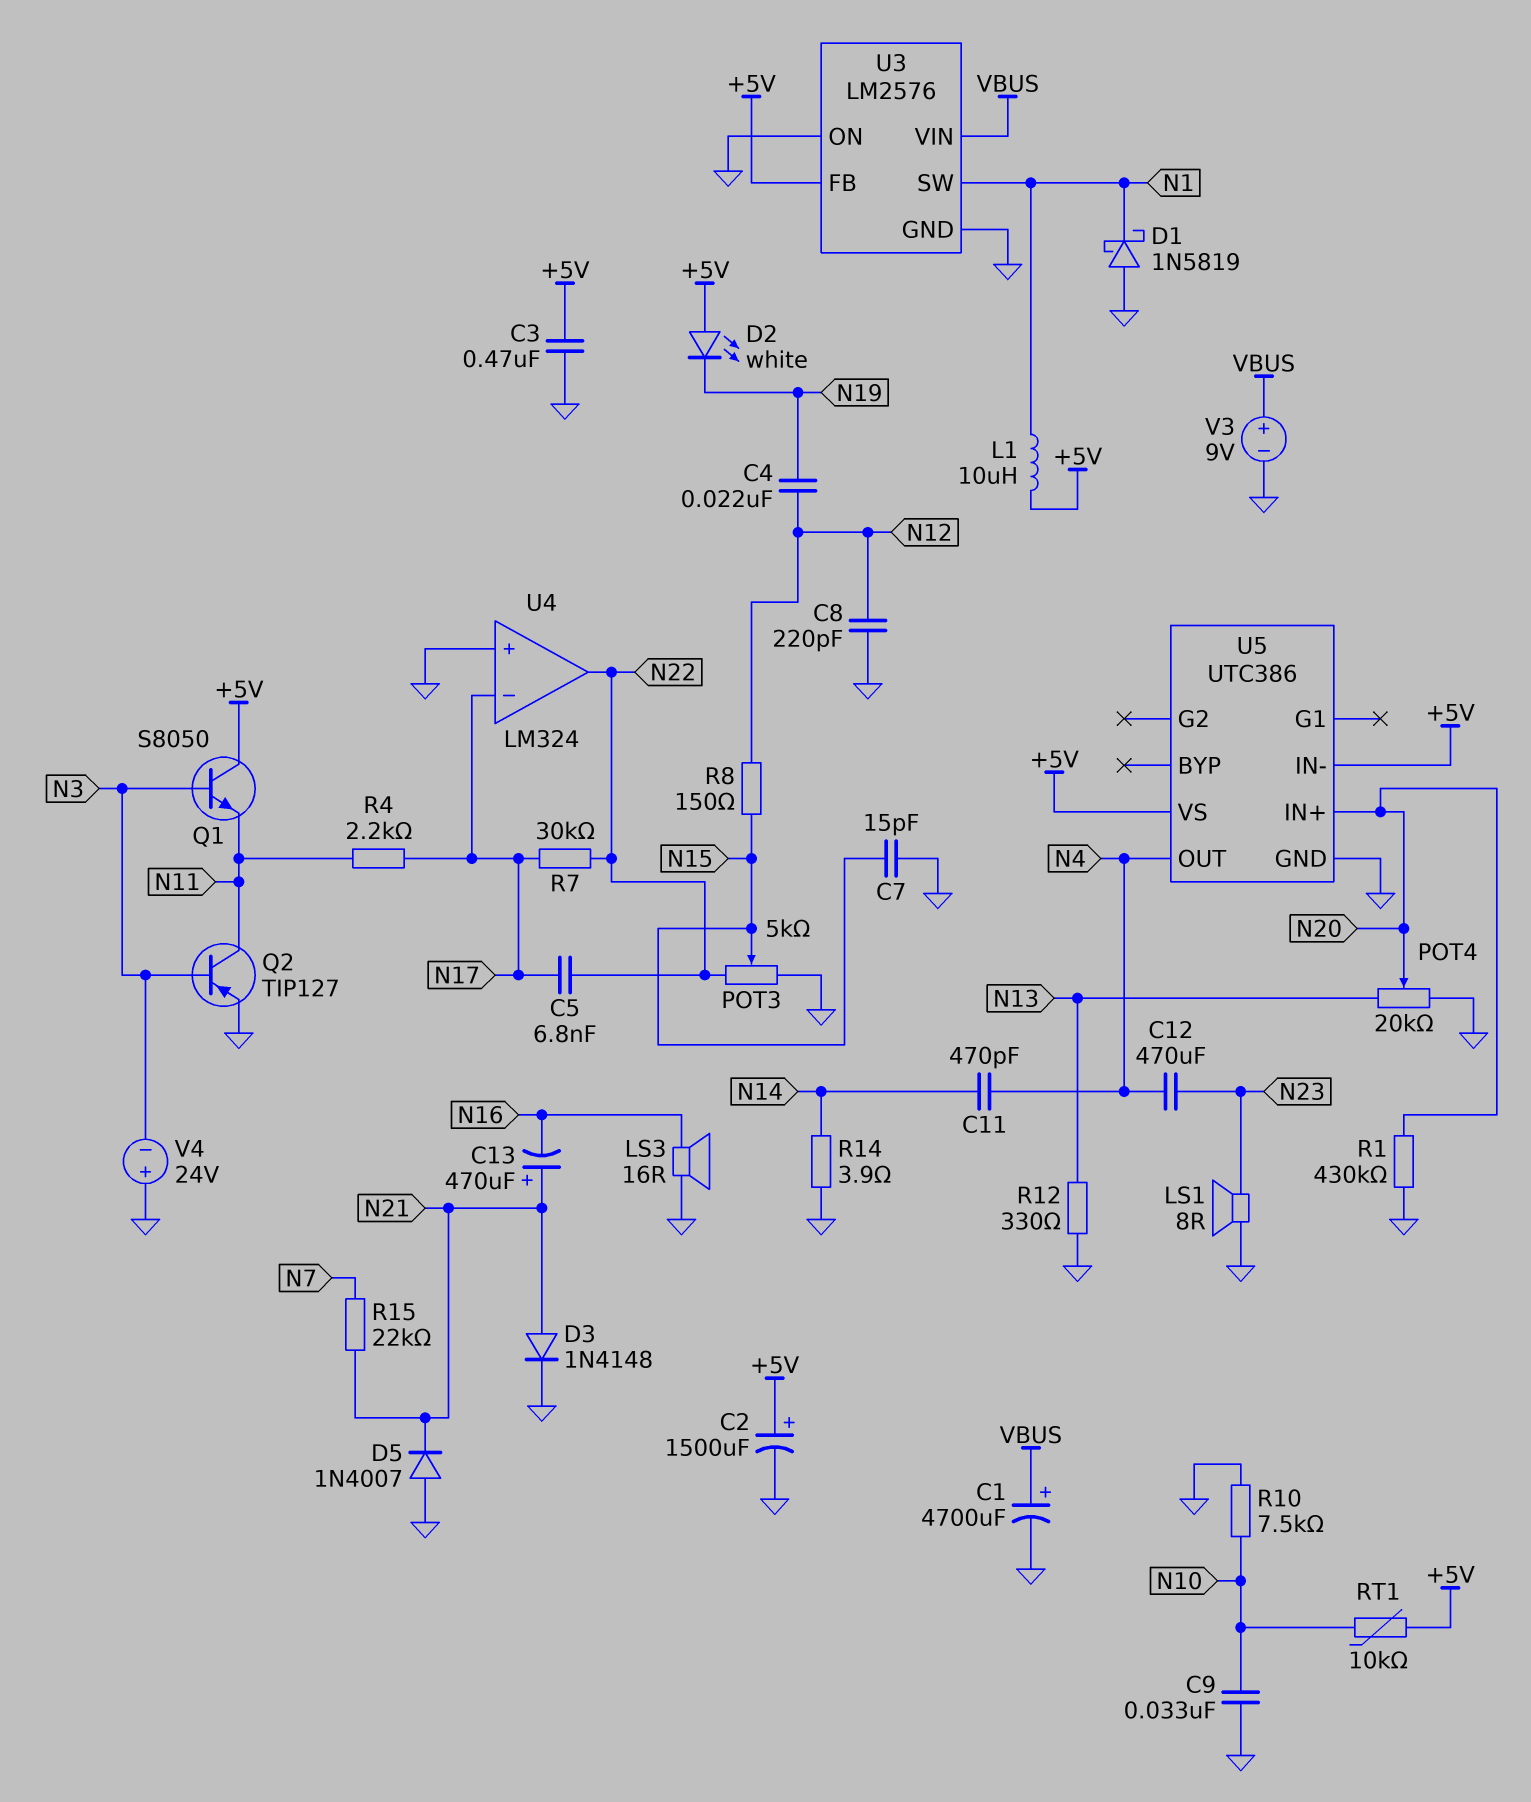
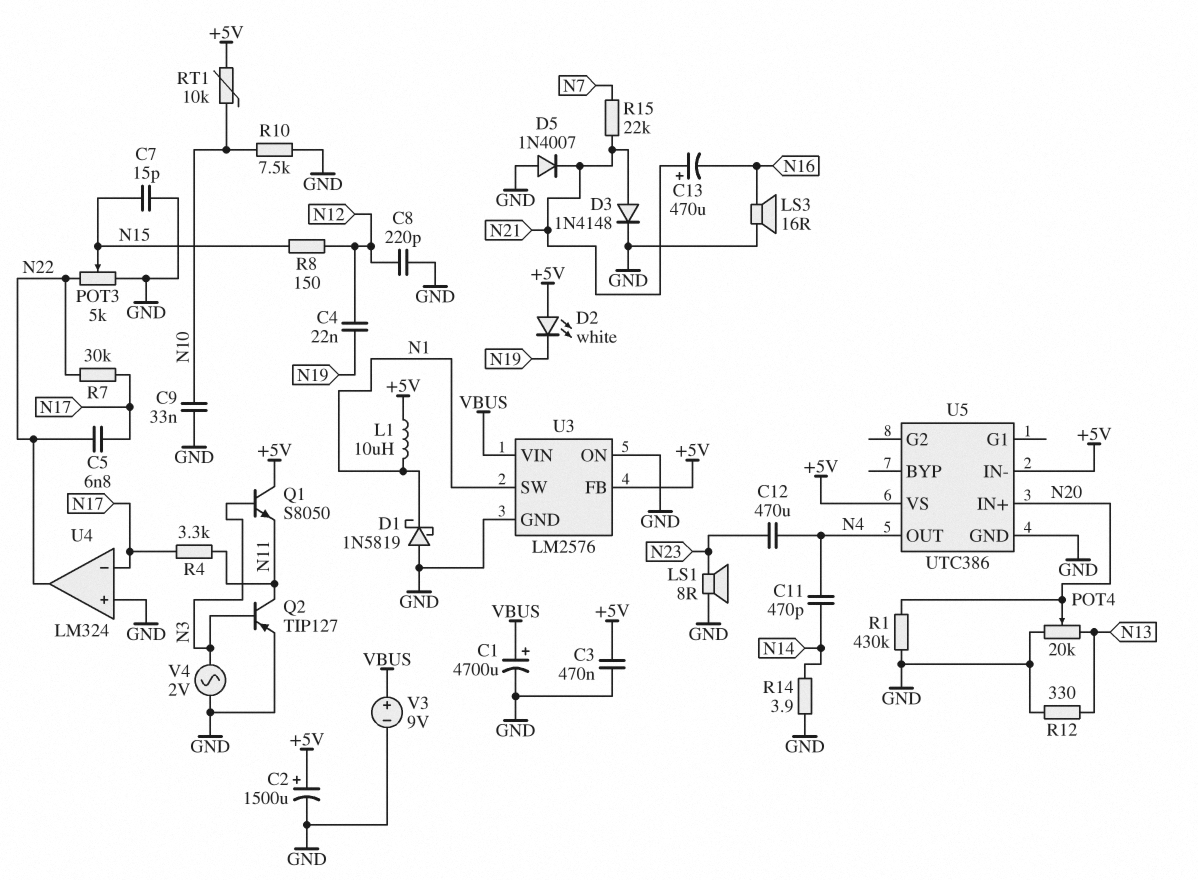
R4: 2.2k (N11, N17) -> 3.3k (N11, N17)
V4: 24V (plus GND, minus N3) -> AC 2V (GND, N3)

